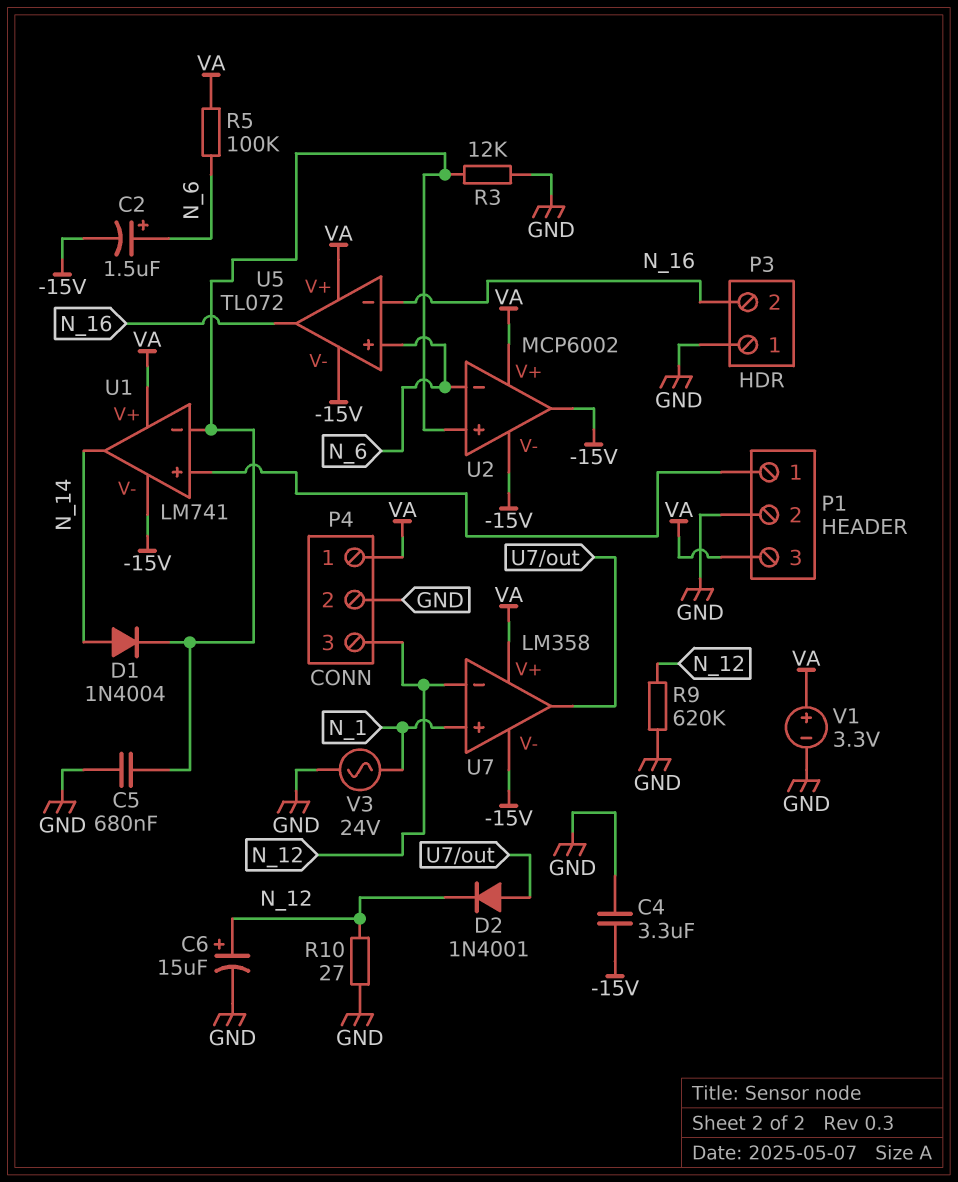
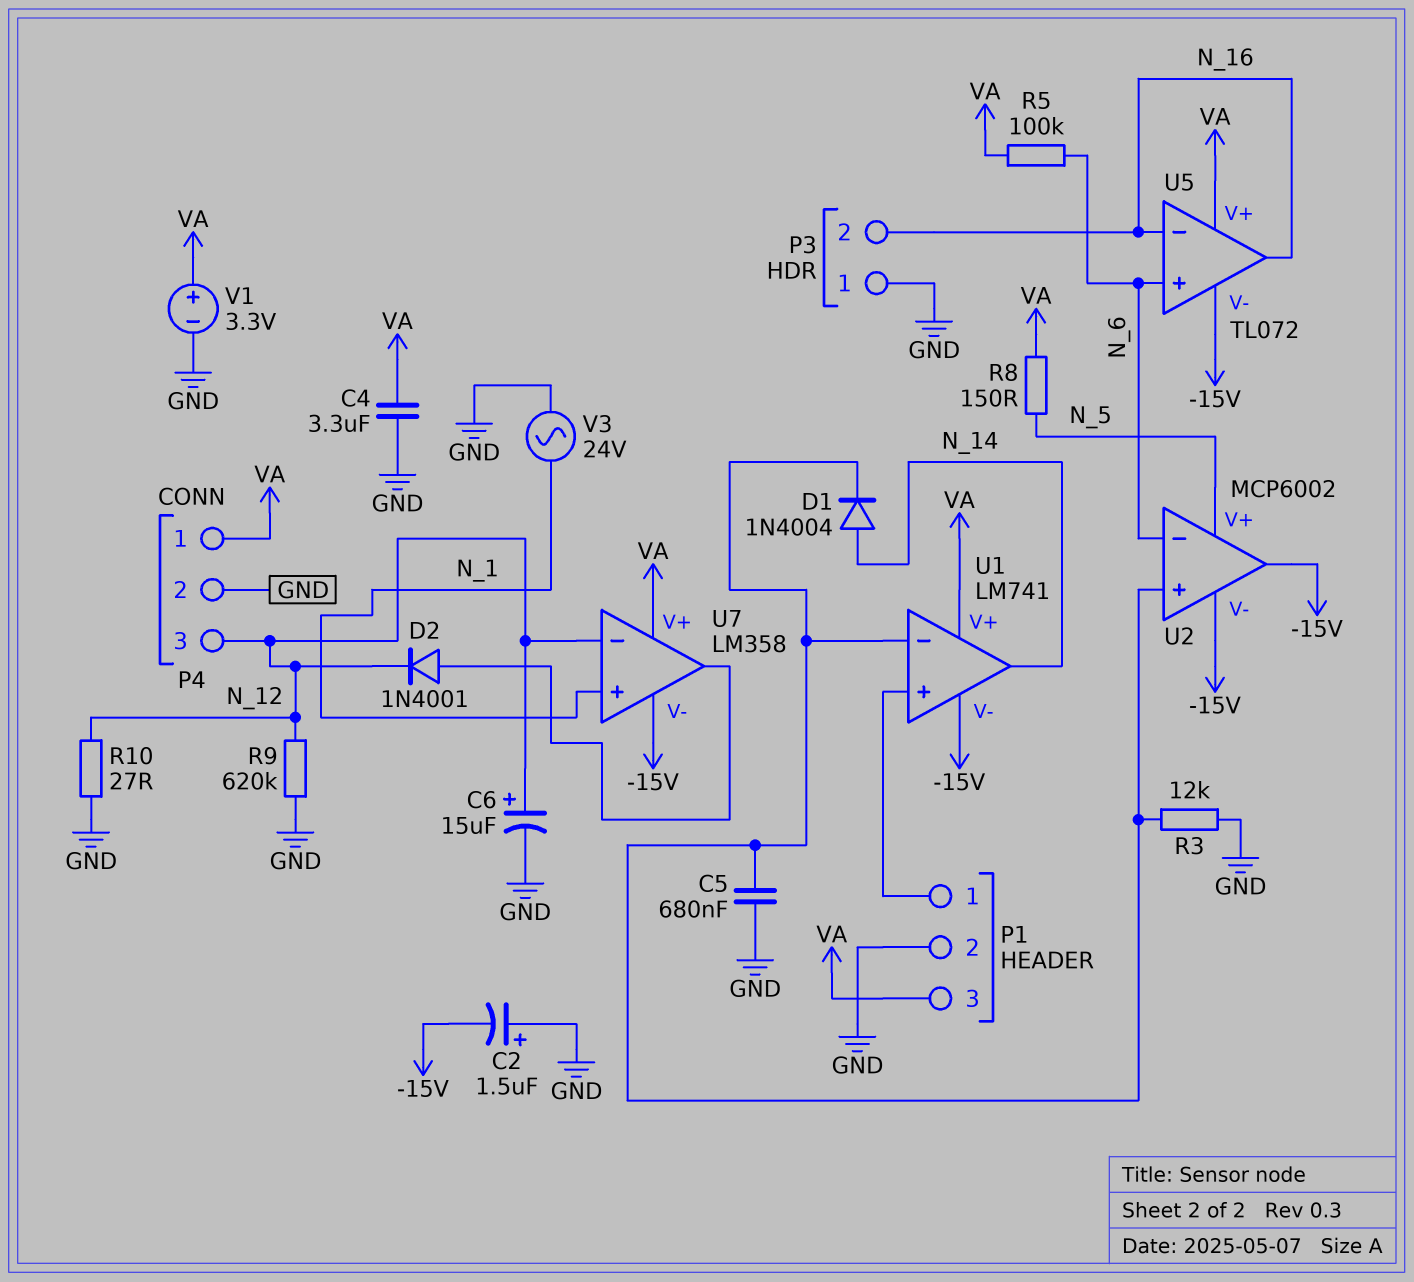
C2: 1.5uF (plus N_6, minus -15V) -> 1.5uF (plus GND, minus -15V)
C4: 3.3uF (-15V, GND) -> 3.3uF (GND, VA)
R8: none -> 150 (N_5, VA)
U2 pin V+: VA -> N_5

